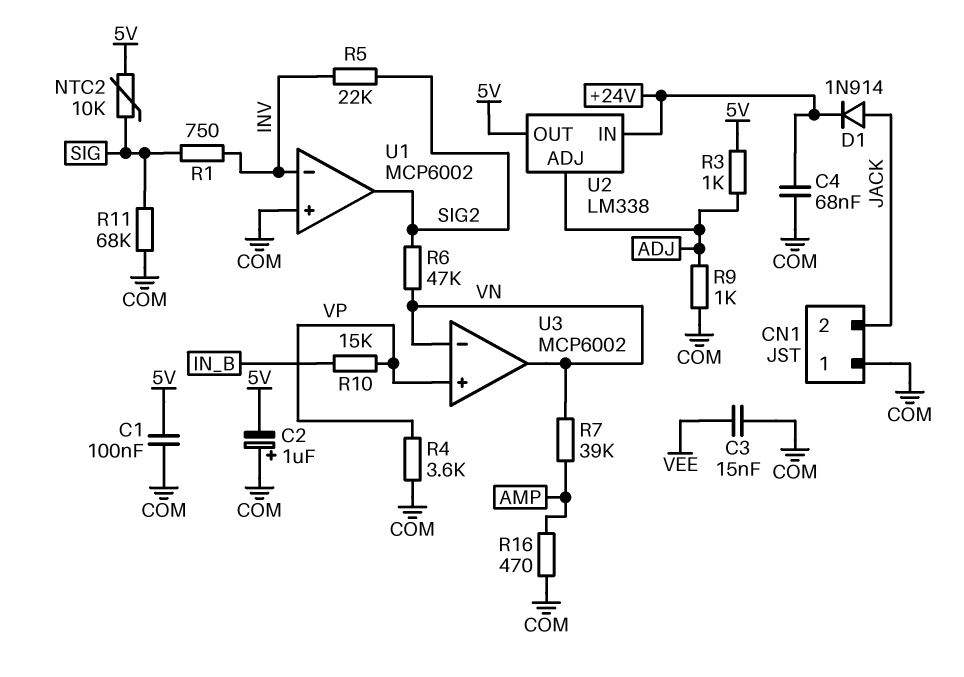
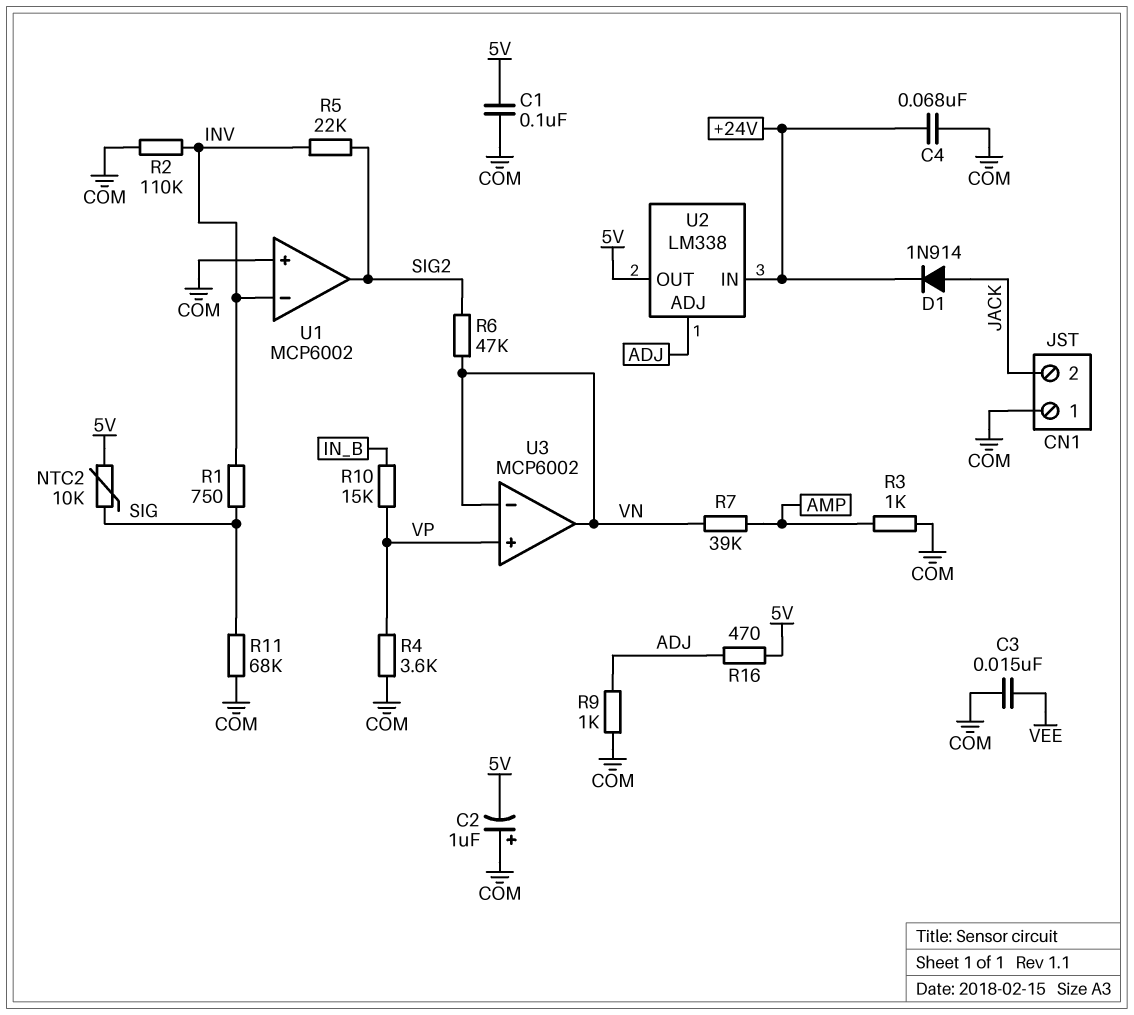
R2: none -> 110k (COM, INV)
R3: 1k (5V, ADJ) -> 1k (AMP, COM)
R16: 470 (AMP, COM) -> 470 (5V, ADJ)

